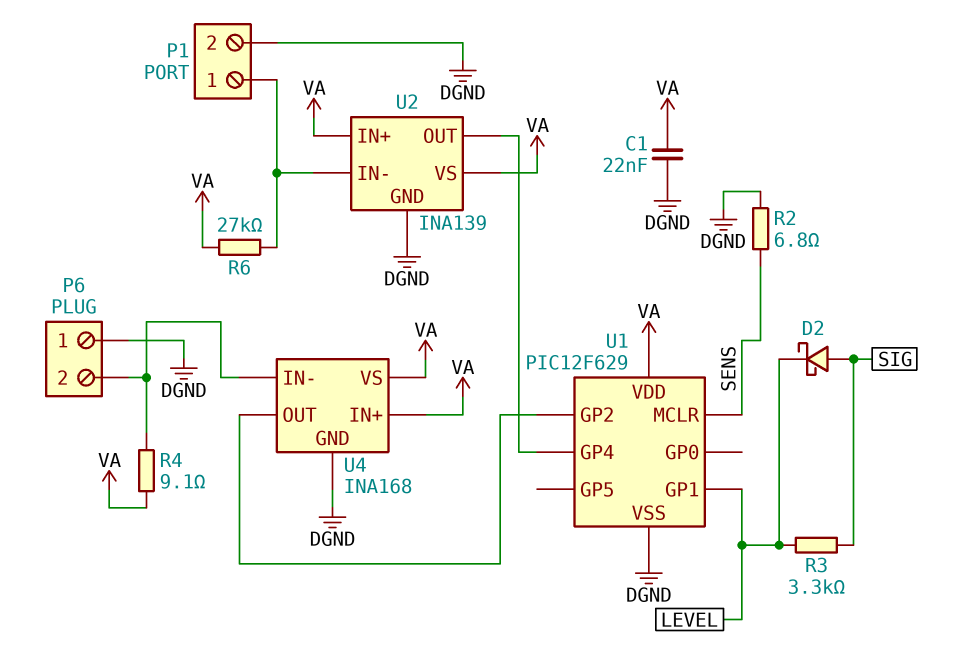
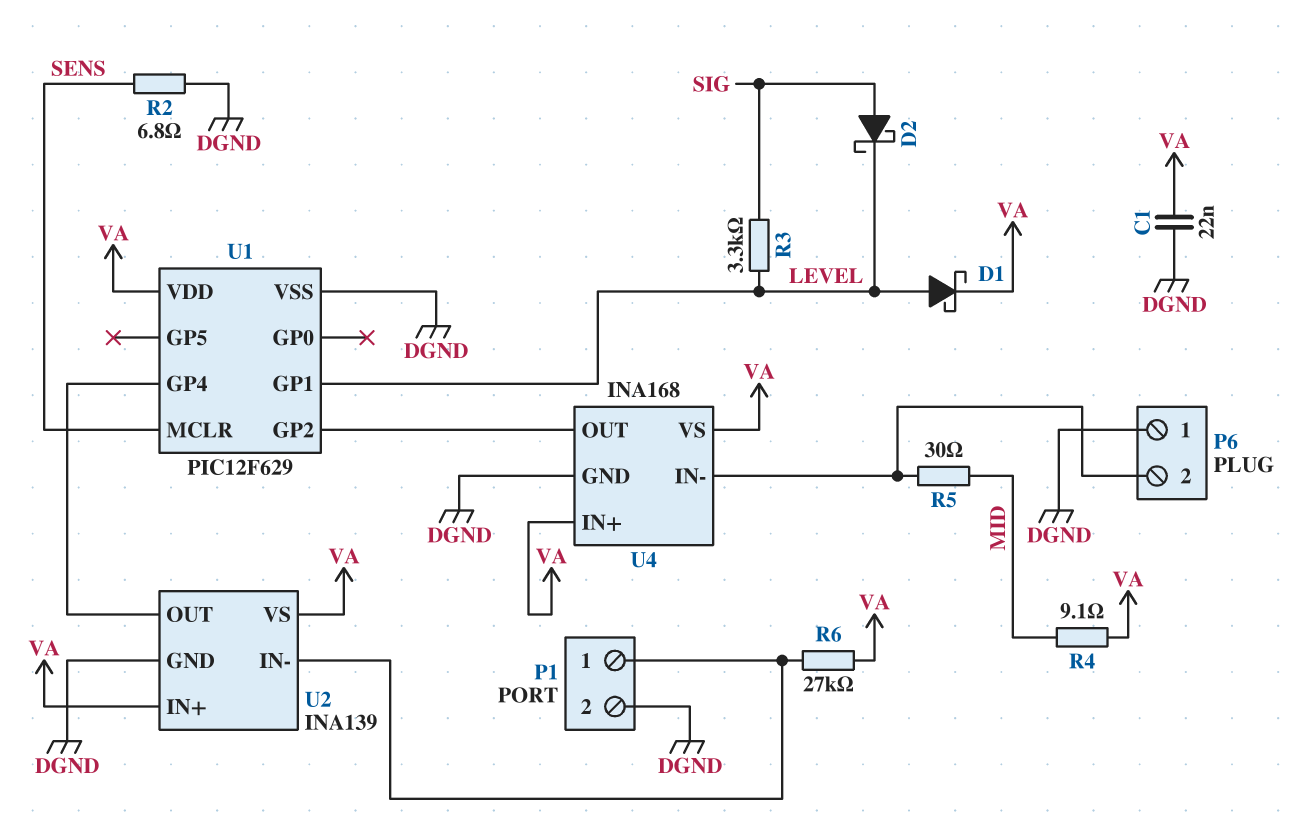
D1: none -> schottky (A LEVEL, K VA)
R4: 9.1 (P6/2, VA) -> 9.1 (MID, VA)
R5: none -> 30 (MID, P6/2)

